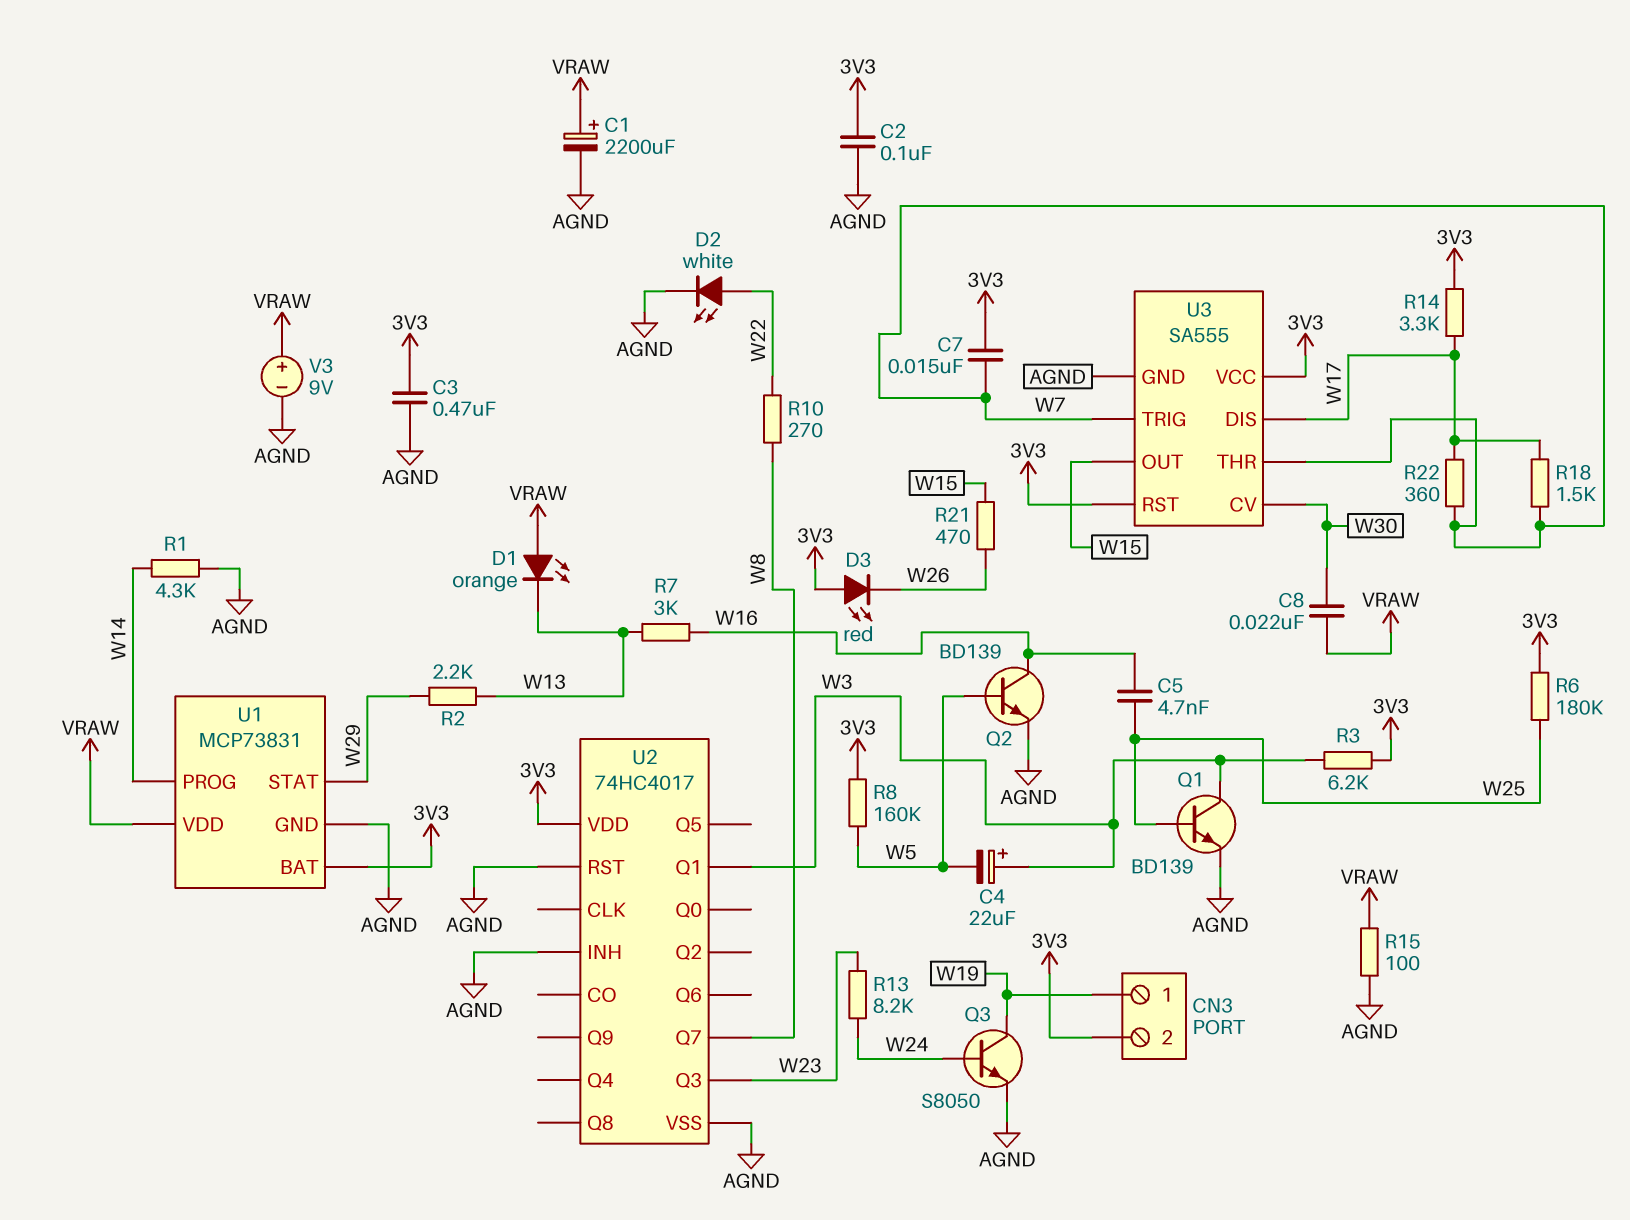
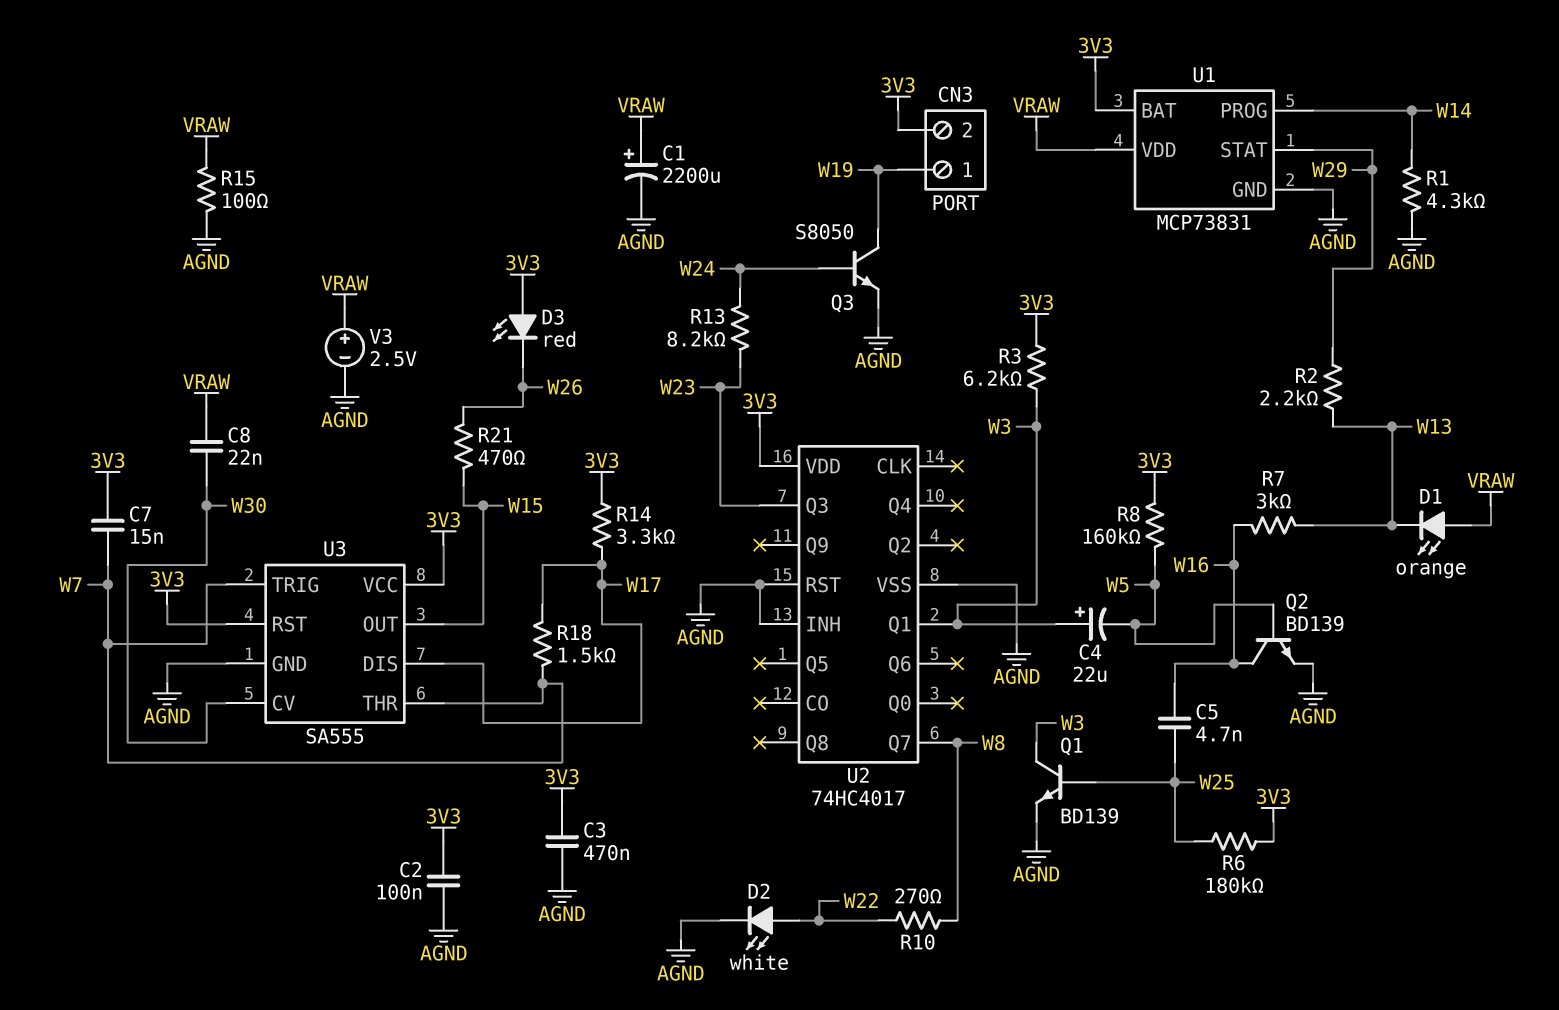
R22: 360 (W7, W17) -> none
V3: 9V (plus VRAW, minus AGND) -> 2.5V (plus VRAW, minus AGND)

